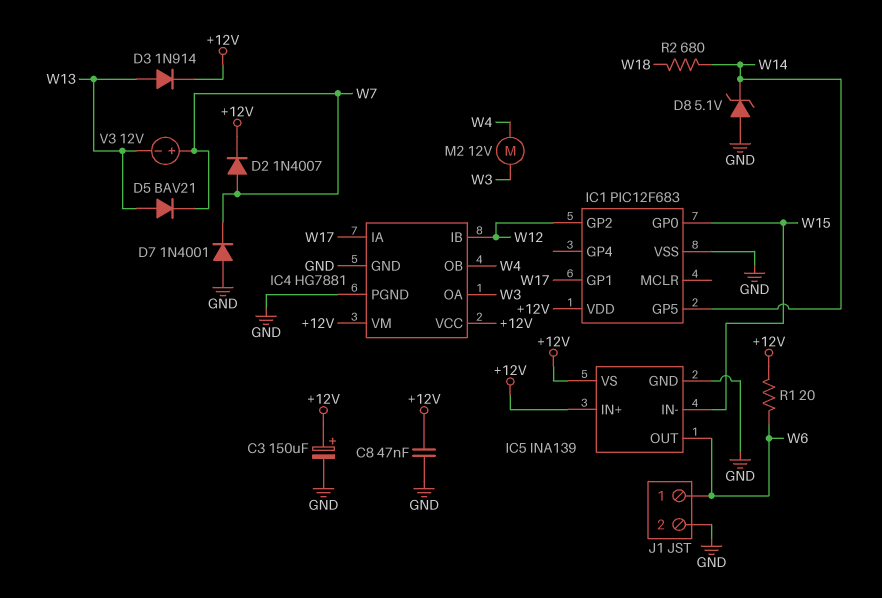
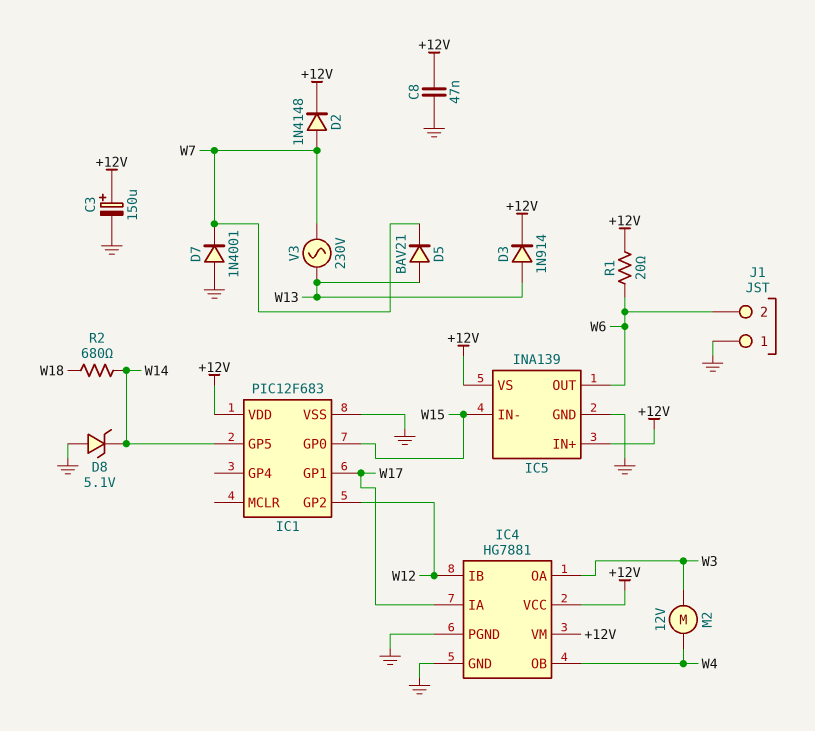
D2: diode 1N4007 (A W7, K +12V) -> diode 1N4148 (A W7, K +12V)
J1 pin 1: W6 -> GND
J1 pin 2: GND -> W6
V3: 12V (plus W7, minus W13) -> AC 230V (W7, W13)

